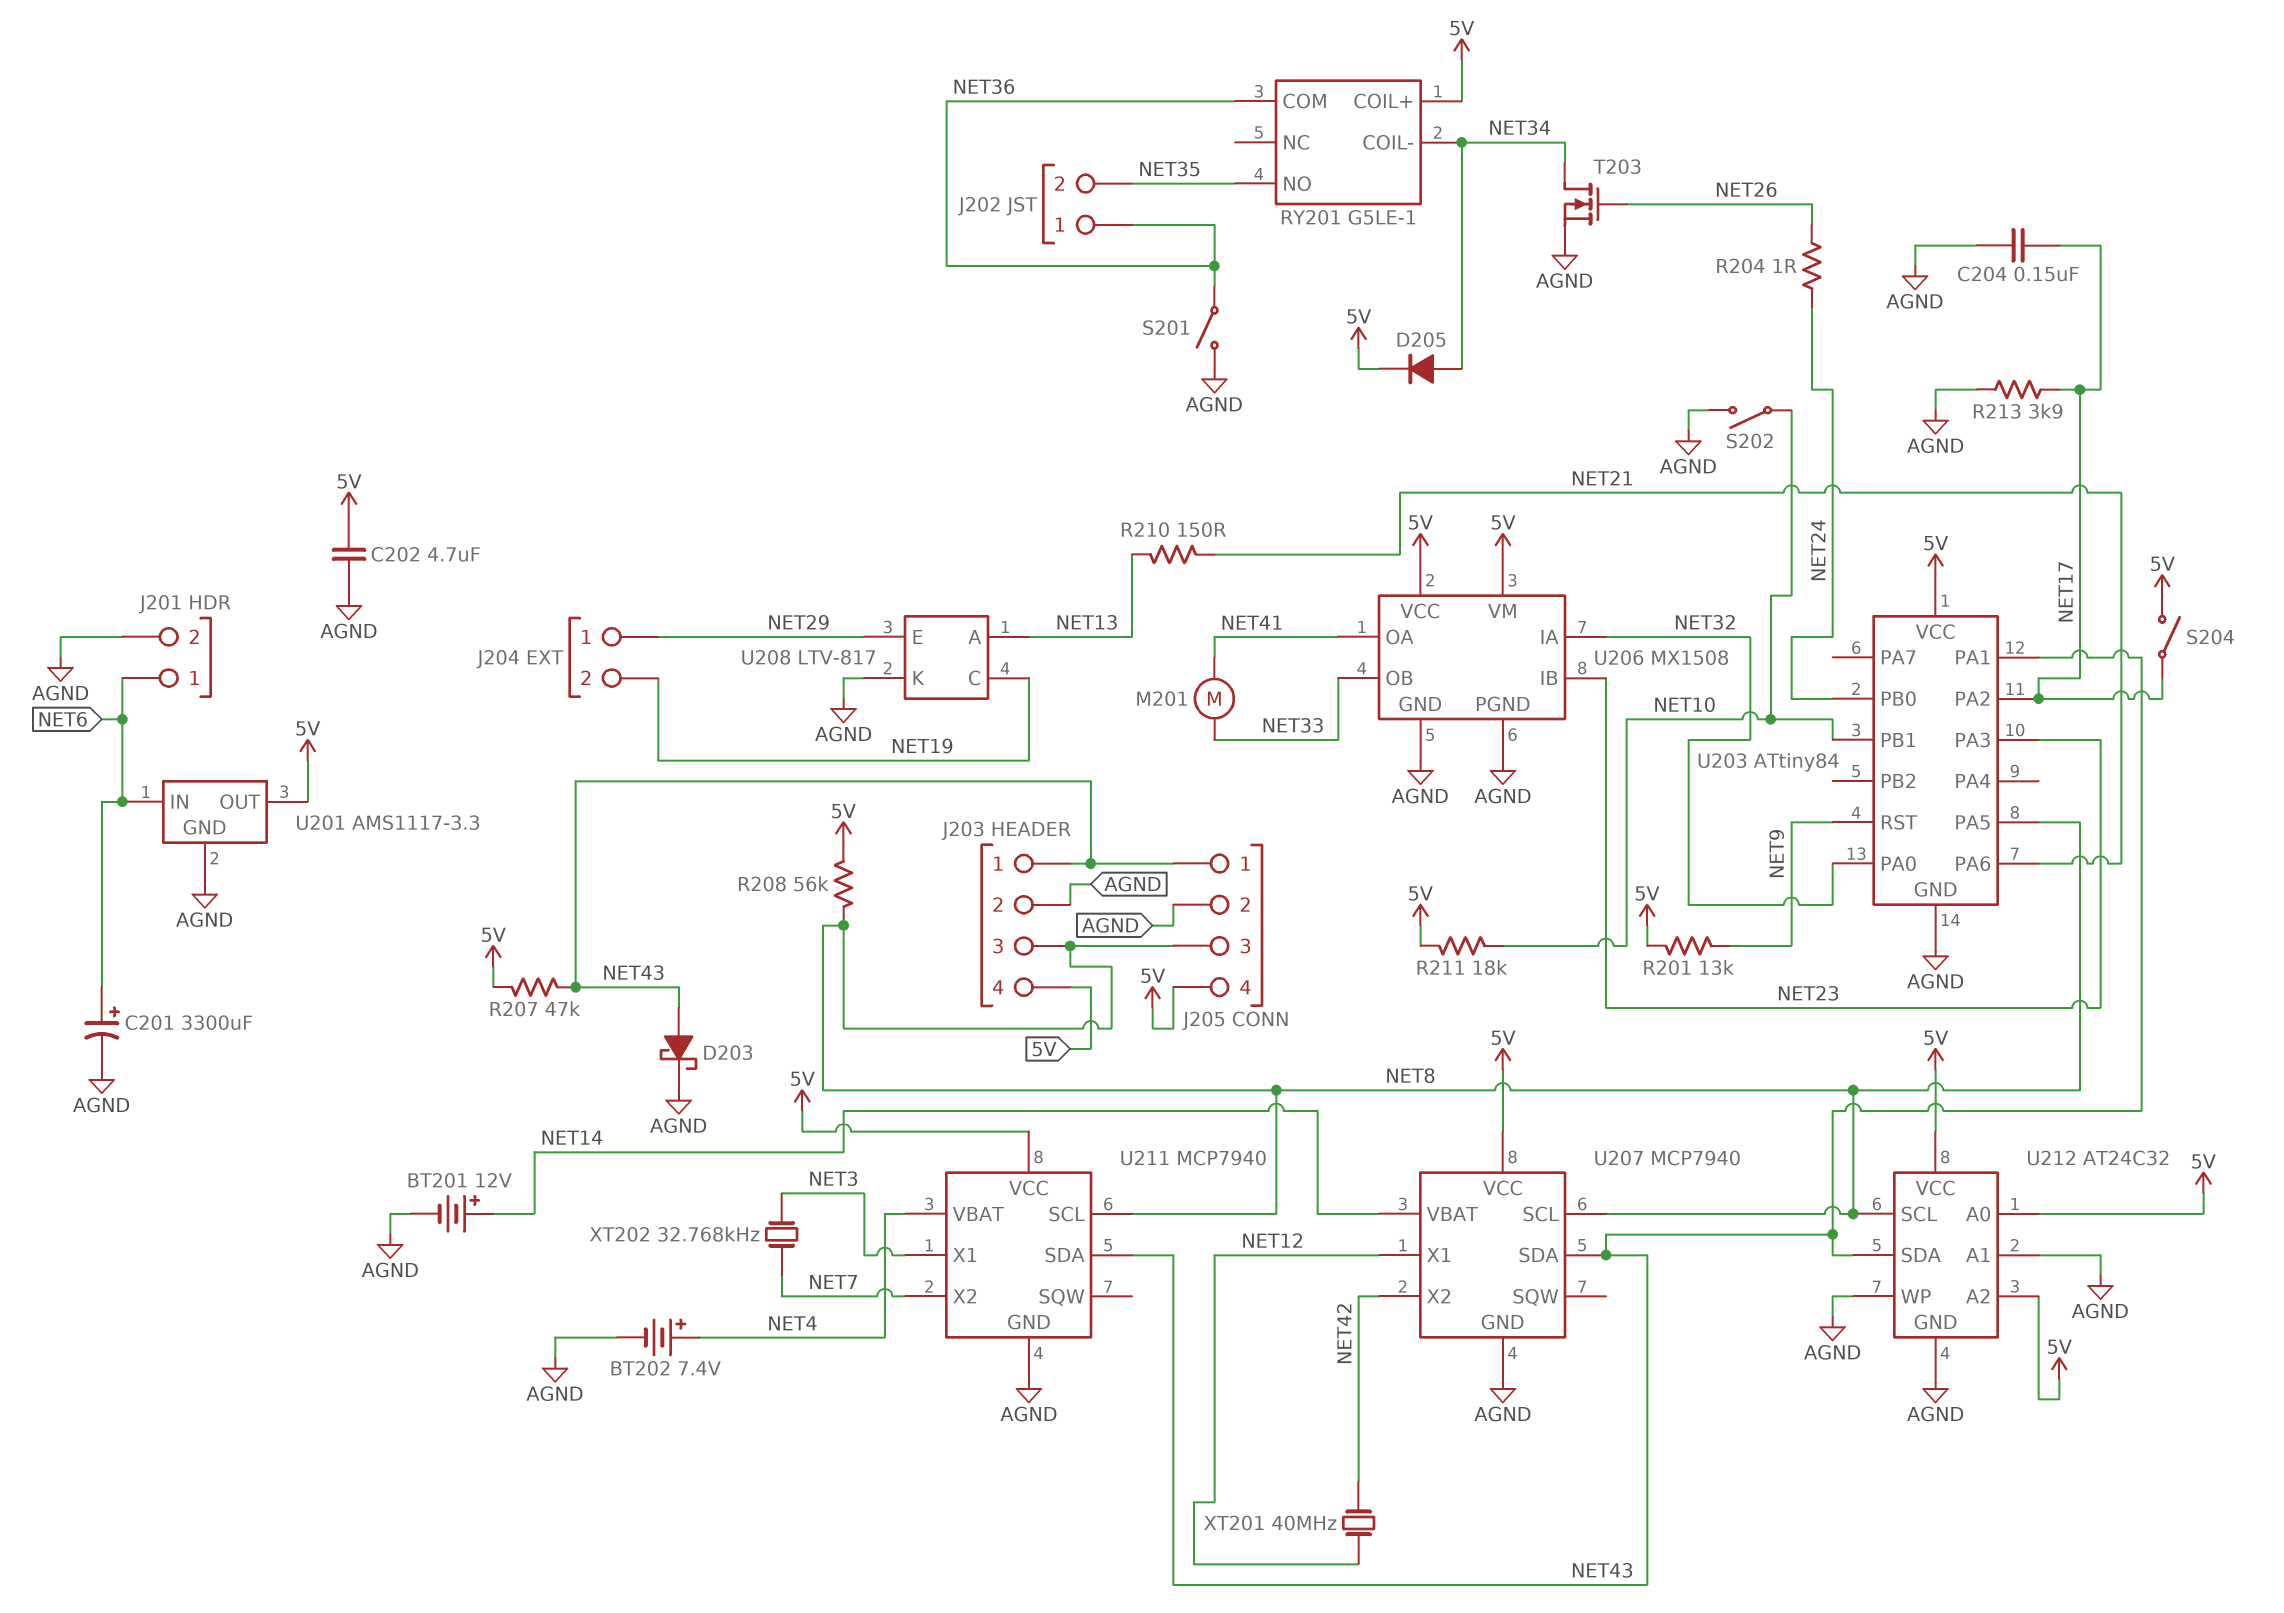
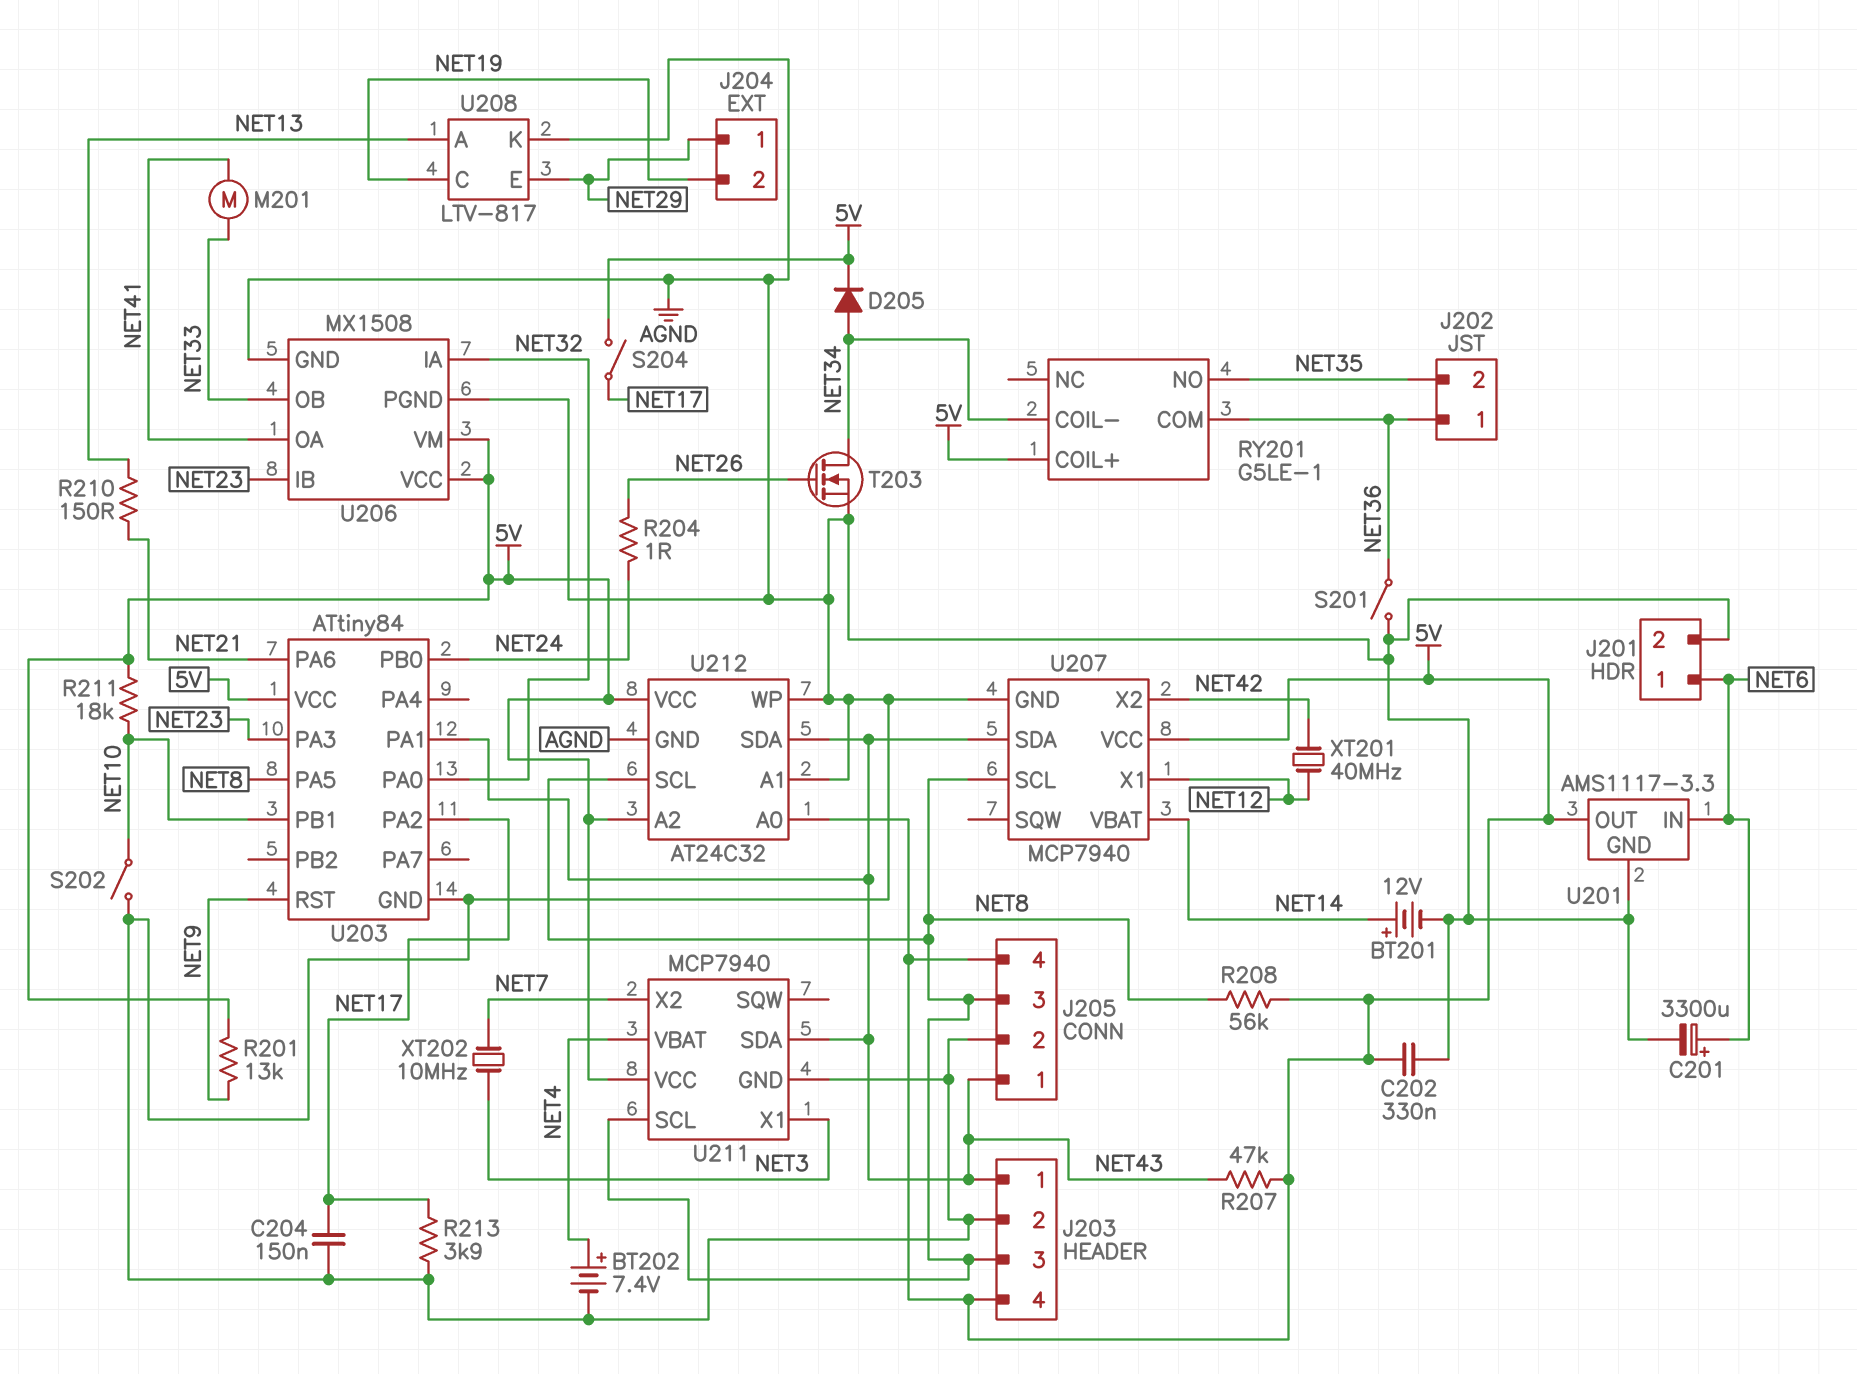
C202: 4.7uF (5V, AGND) -> 330nF (5V, AGND)
D203: schottky (A NET43, K AGND) -> none
XT202: 32.768kHz (NET3, NET7) -> 10MHz (NET3, NET7)

